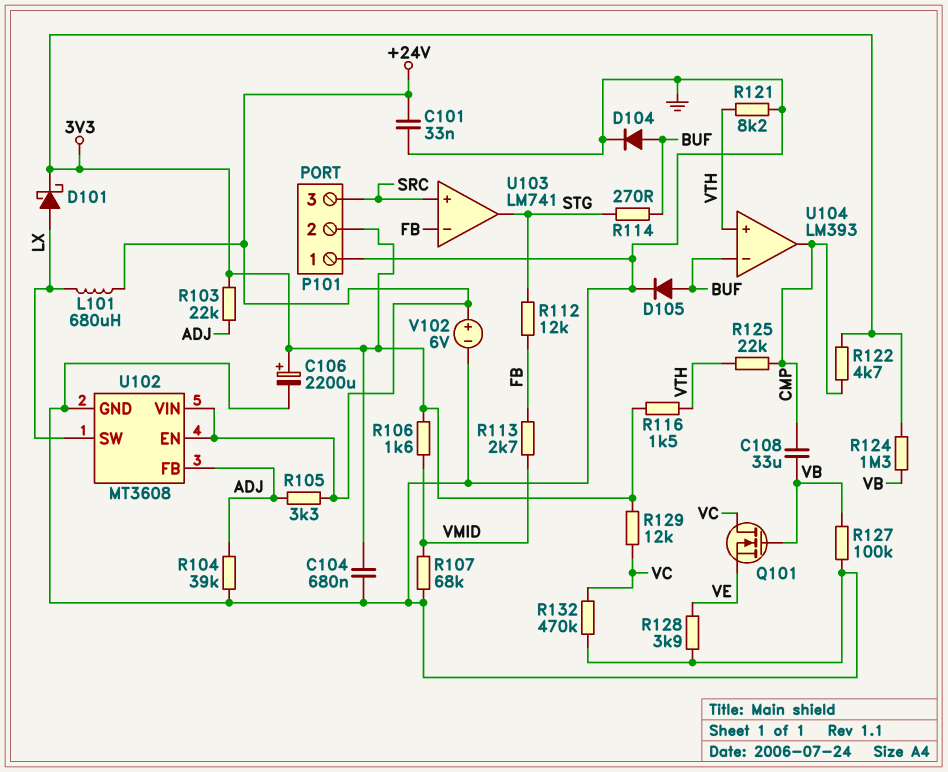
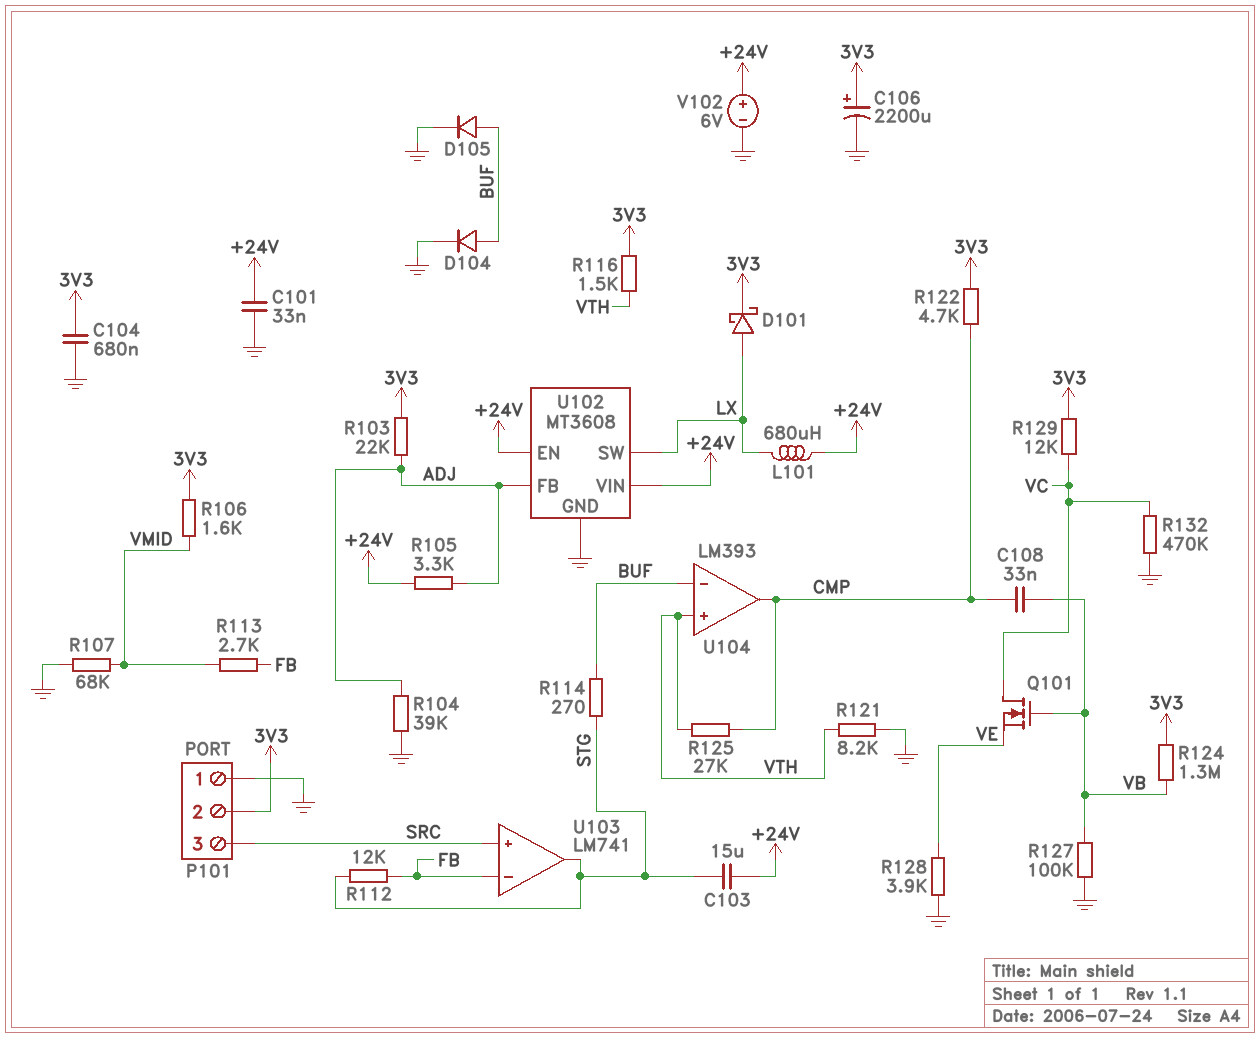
C103: none -> 15uF (+24V, STG)
C108: 33uF (CMP, VB) -> 33nF (CMP, VB)
R125: 22k (CMP, VTH) -> 27k (CMP, VTH)

